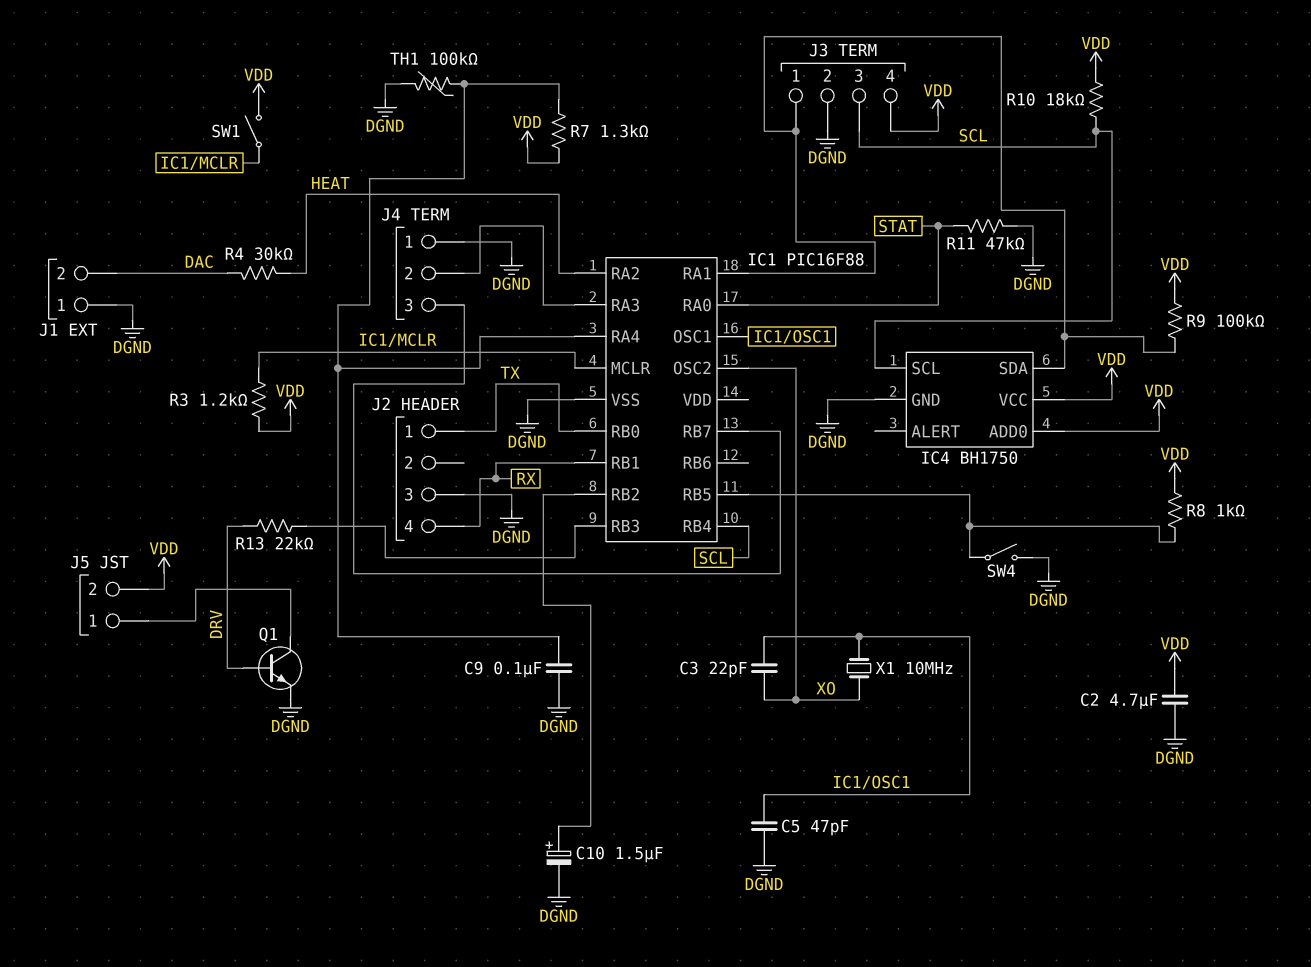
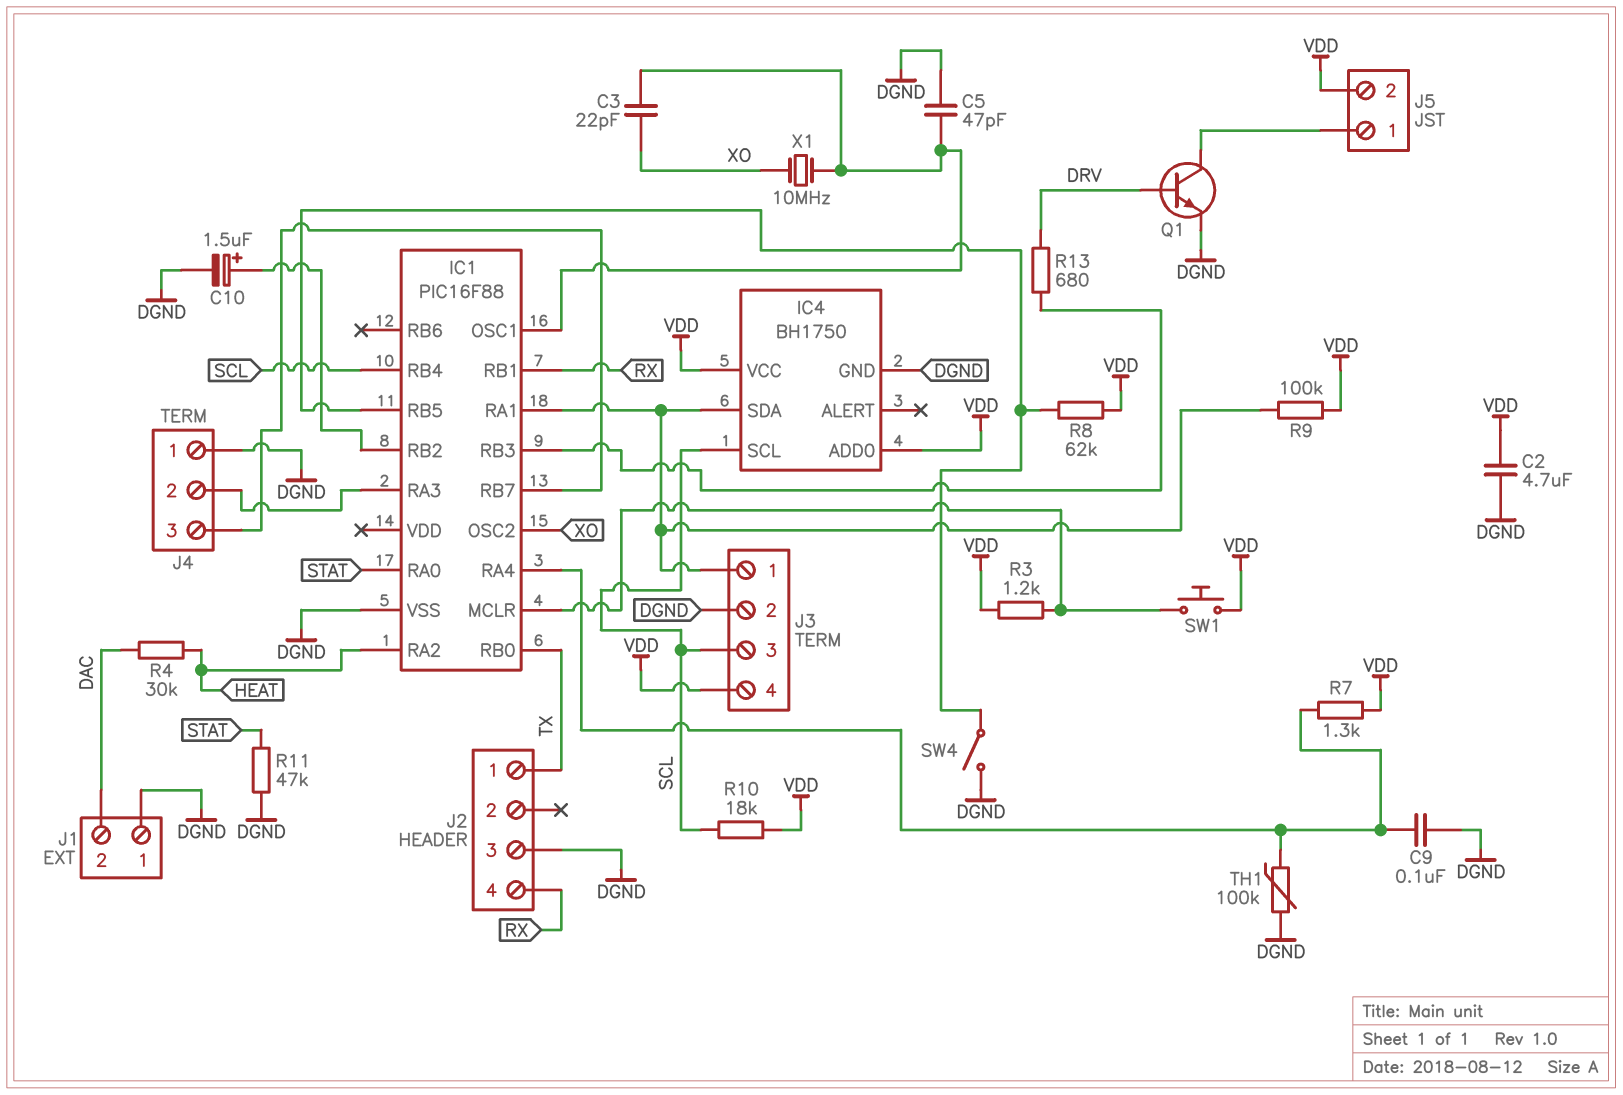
R8: 1k (IC1/RB5, VDD) -> 62k (IC1/RB5, VDD)
R13: 22k (DRV, IC1/RB3) -> 680 (DRV, IC1/RB3)
SW1: switch (IC1/MCLR, VDD) -> button (IC1/MCLR, VDD)

